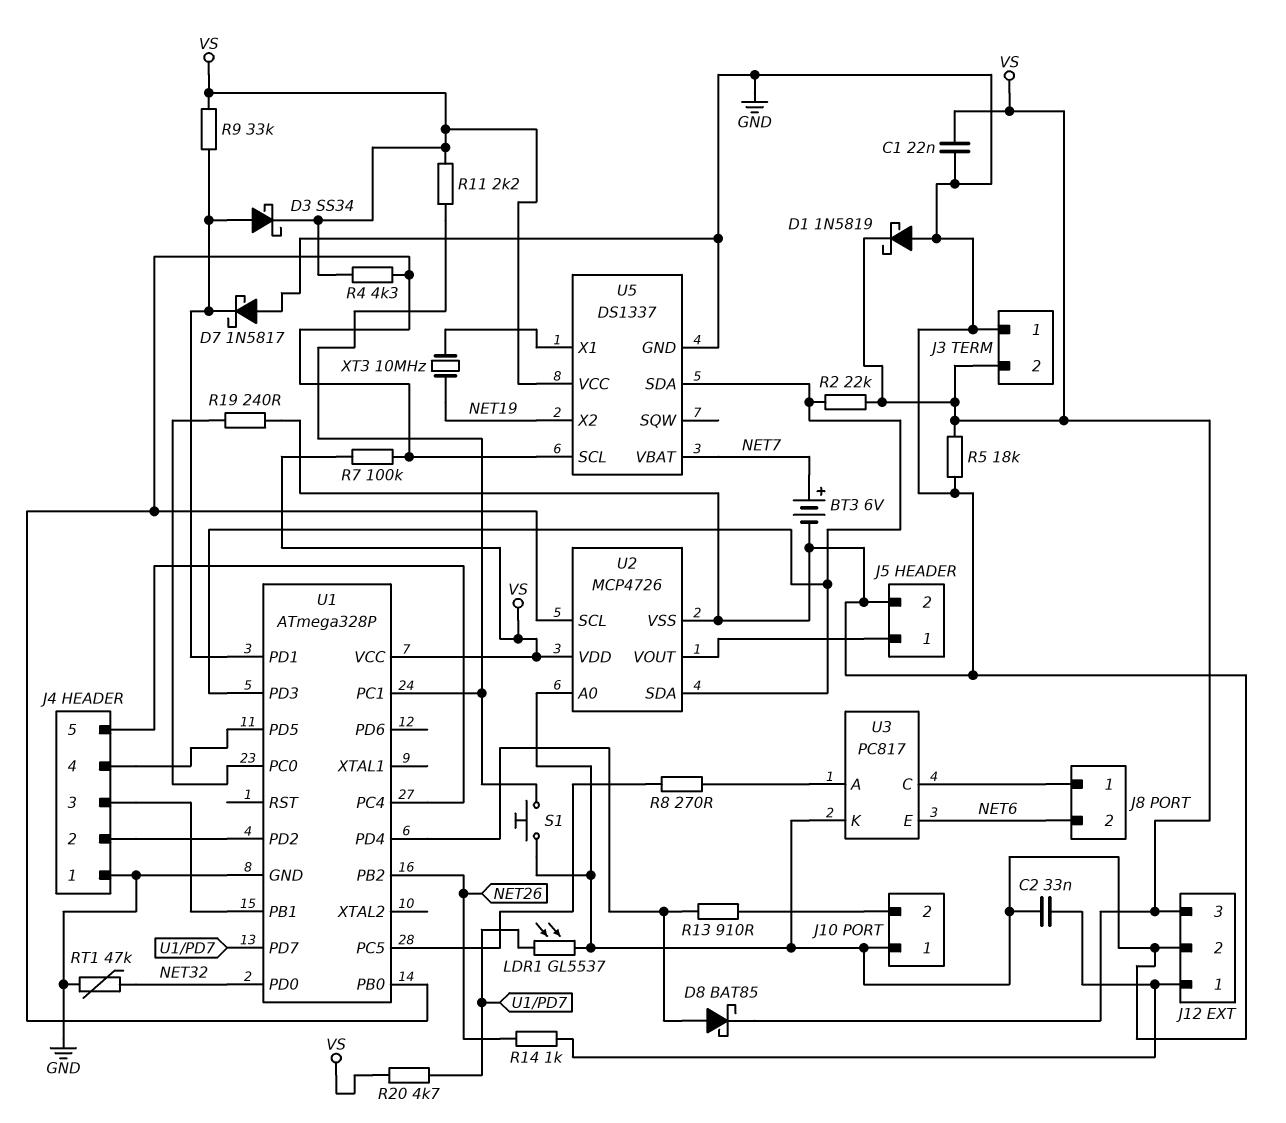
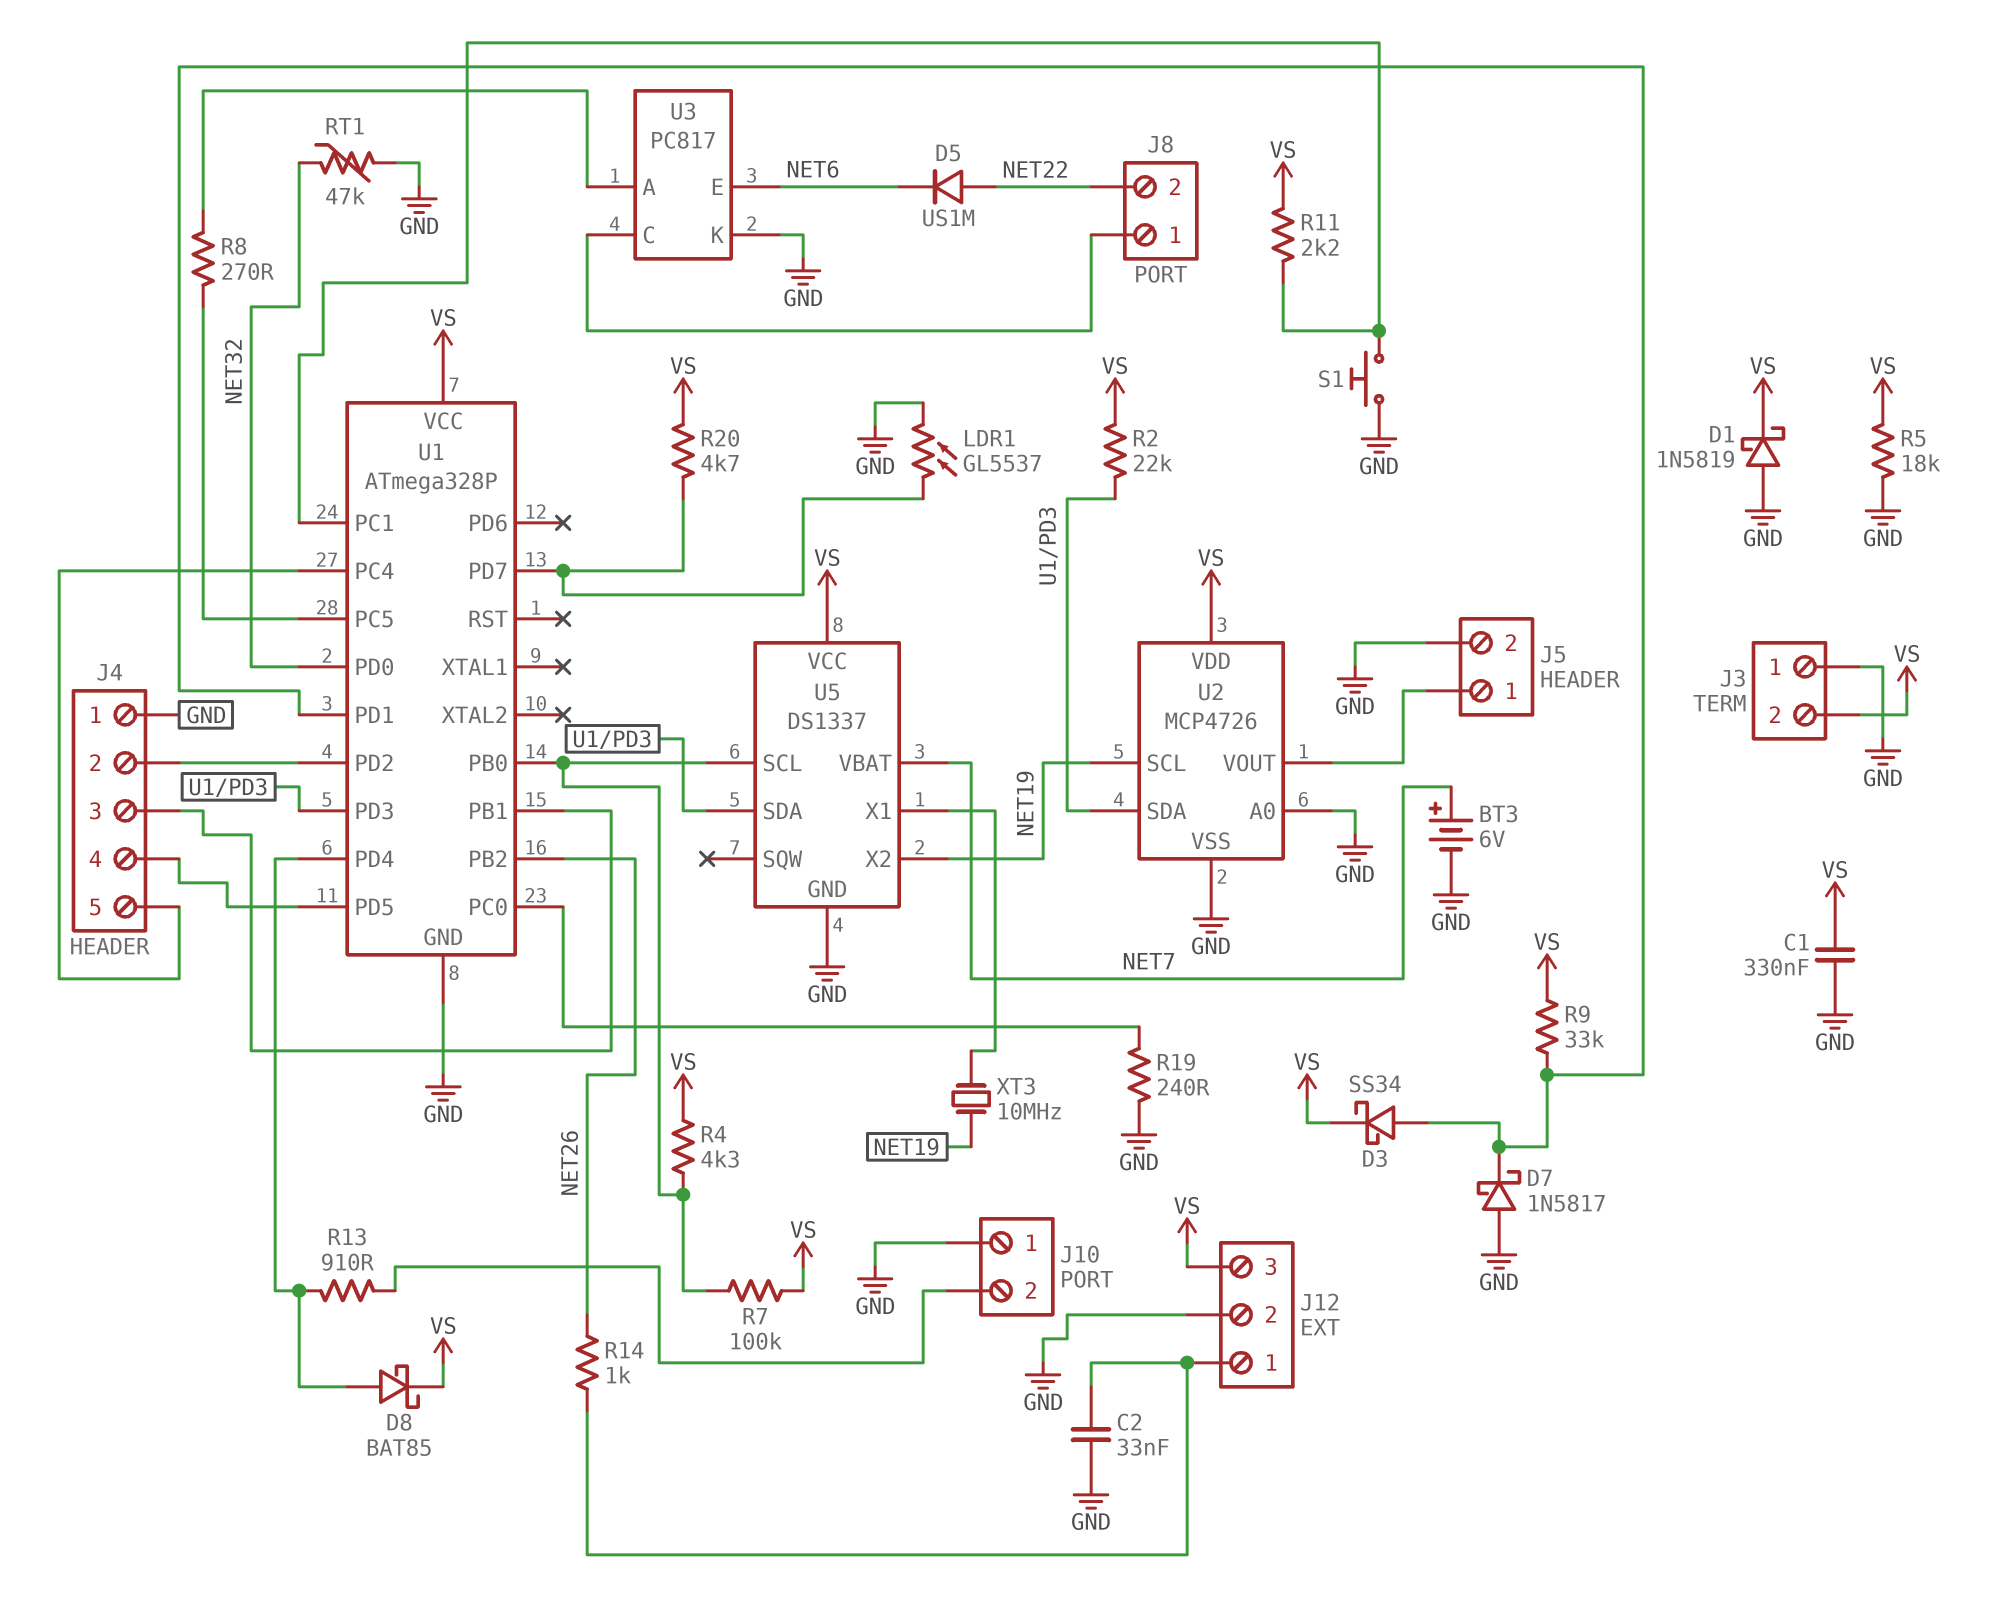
C1: 22nF (GND, VS) -> 330nF (GND, VS)
D5: none -> diode US1M (A NET22, K NET6)
J8 pin 2: NET6 -> NET22
U2 pin SCL: U1/PB0 -> NET19

